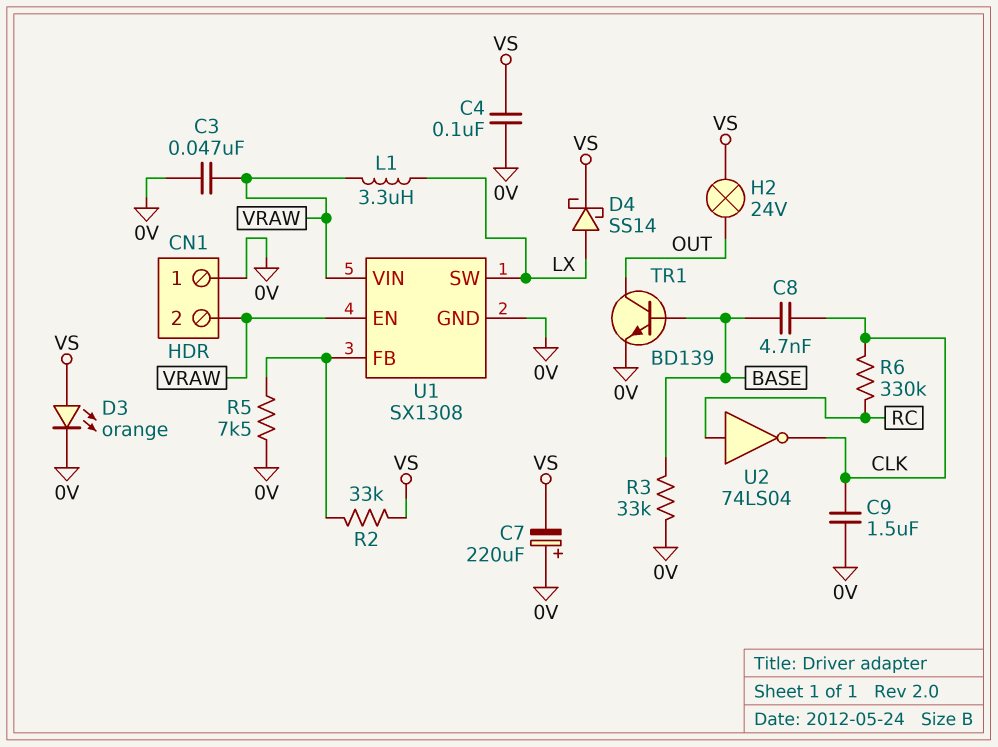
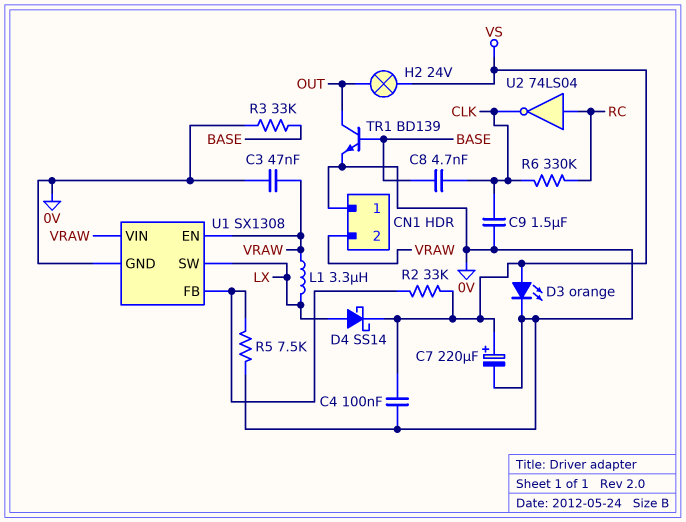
C7: 220uF (plus 0V, minus VS) -> 220uF (plus VS, minus 0V)

